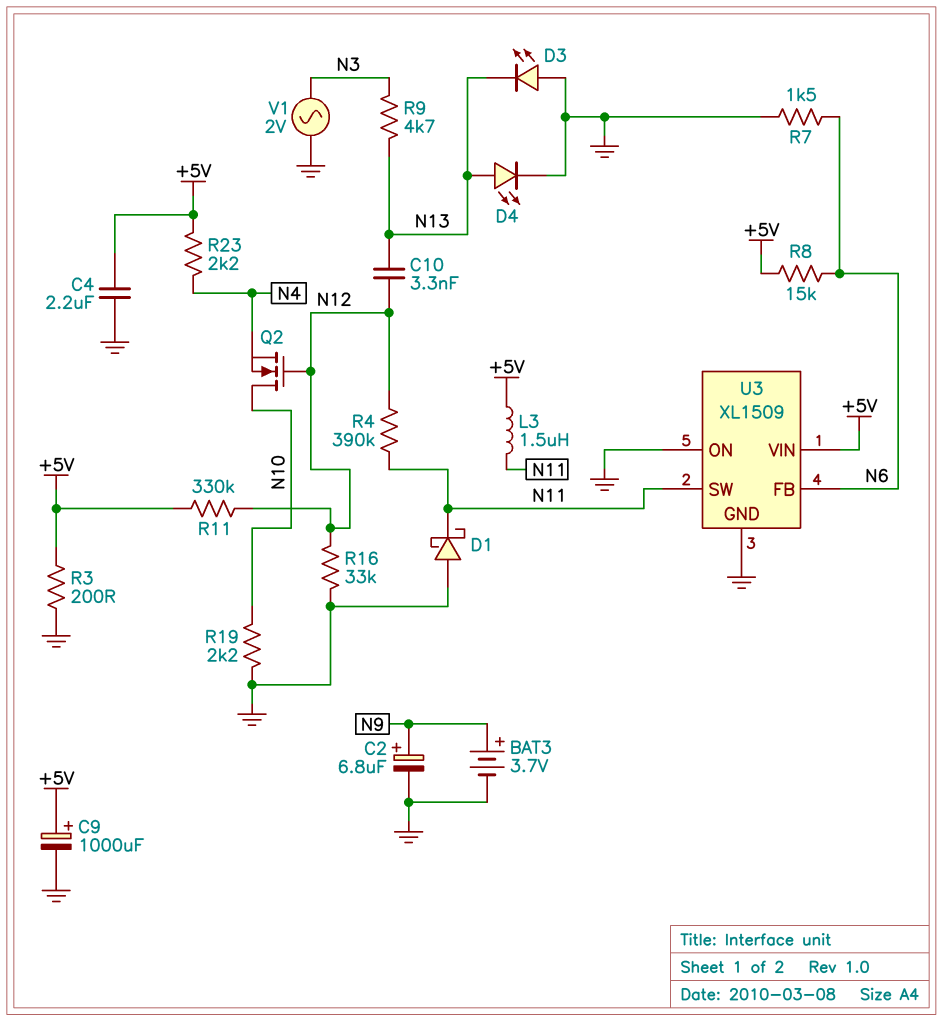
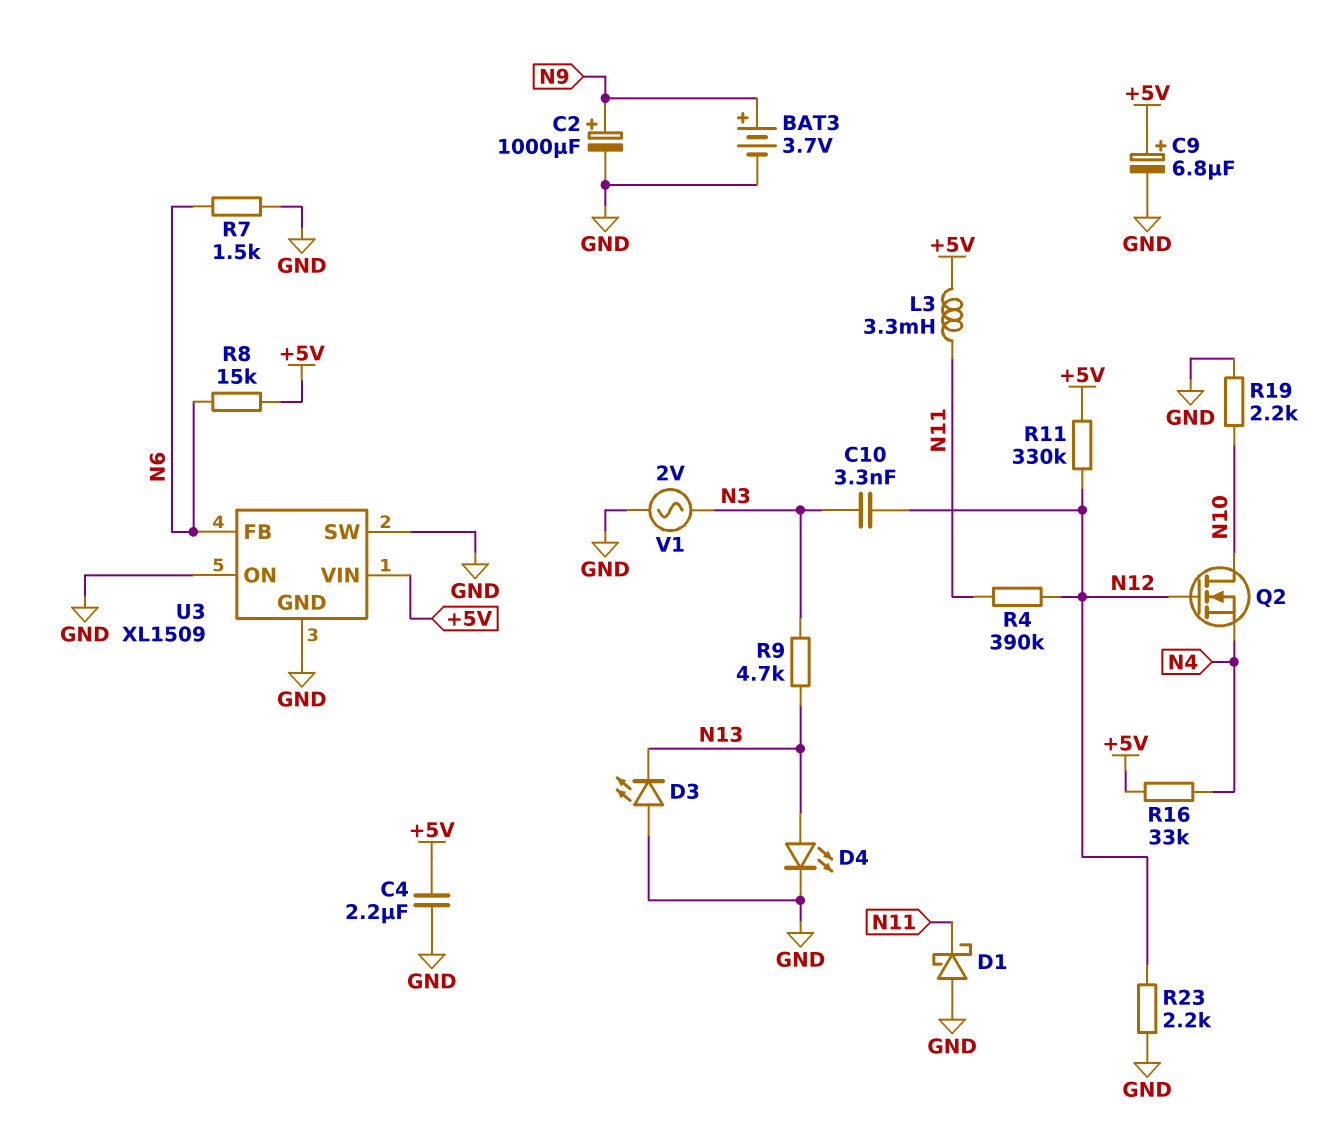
C2: 6.8uF (plus N9, minus GND) -> 1000uF (plus N9, minus GND)
C9: 1000uF (plus +5V, minus GND) -> 6.8uF (plus +5V, minus GND)
C10: 3.3nF (N12, N13) -> 3.3nF (N3, N12)
L3: 1.5uH (+5V, N11) -> 3.3mH (+5V, N11)
R3: 200 (+5V, GND) -> none
R16: 33k (GND, N12) -> 33k (+5V, N4)
R23: 2.2k (+5V, N4) -> 2.2k (GND, N12)
U3 pin SW: N11 -> GND

